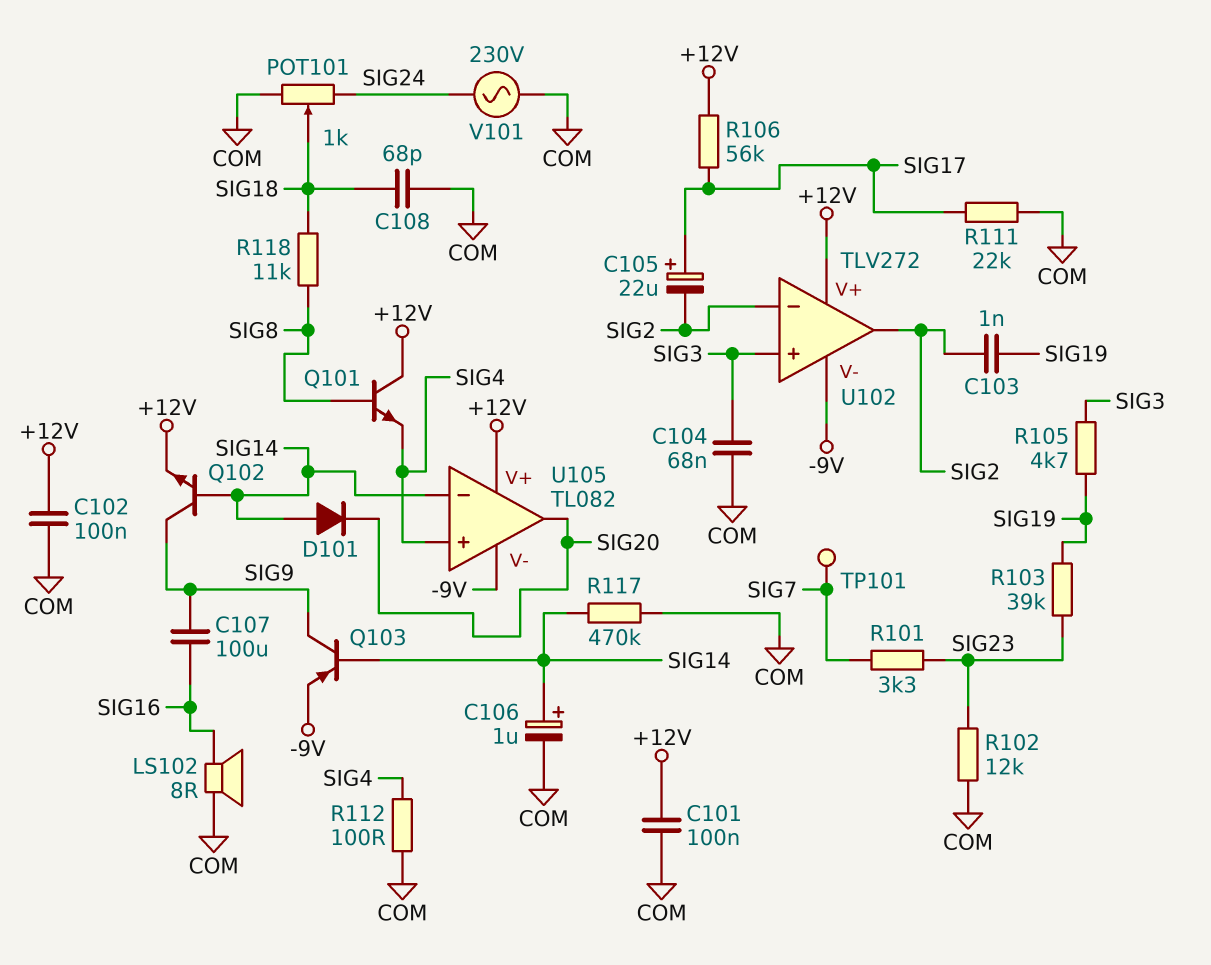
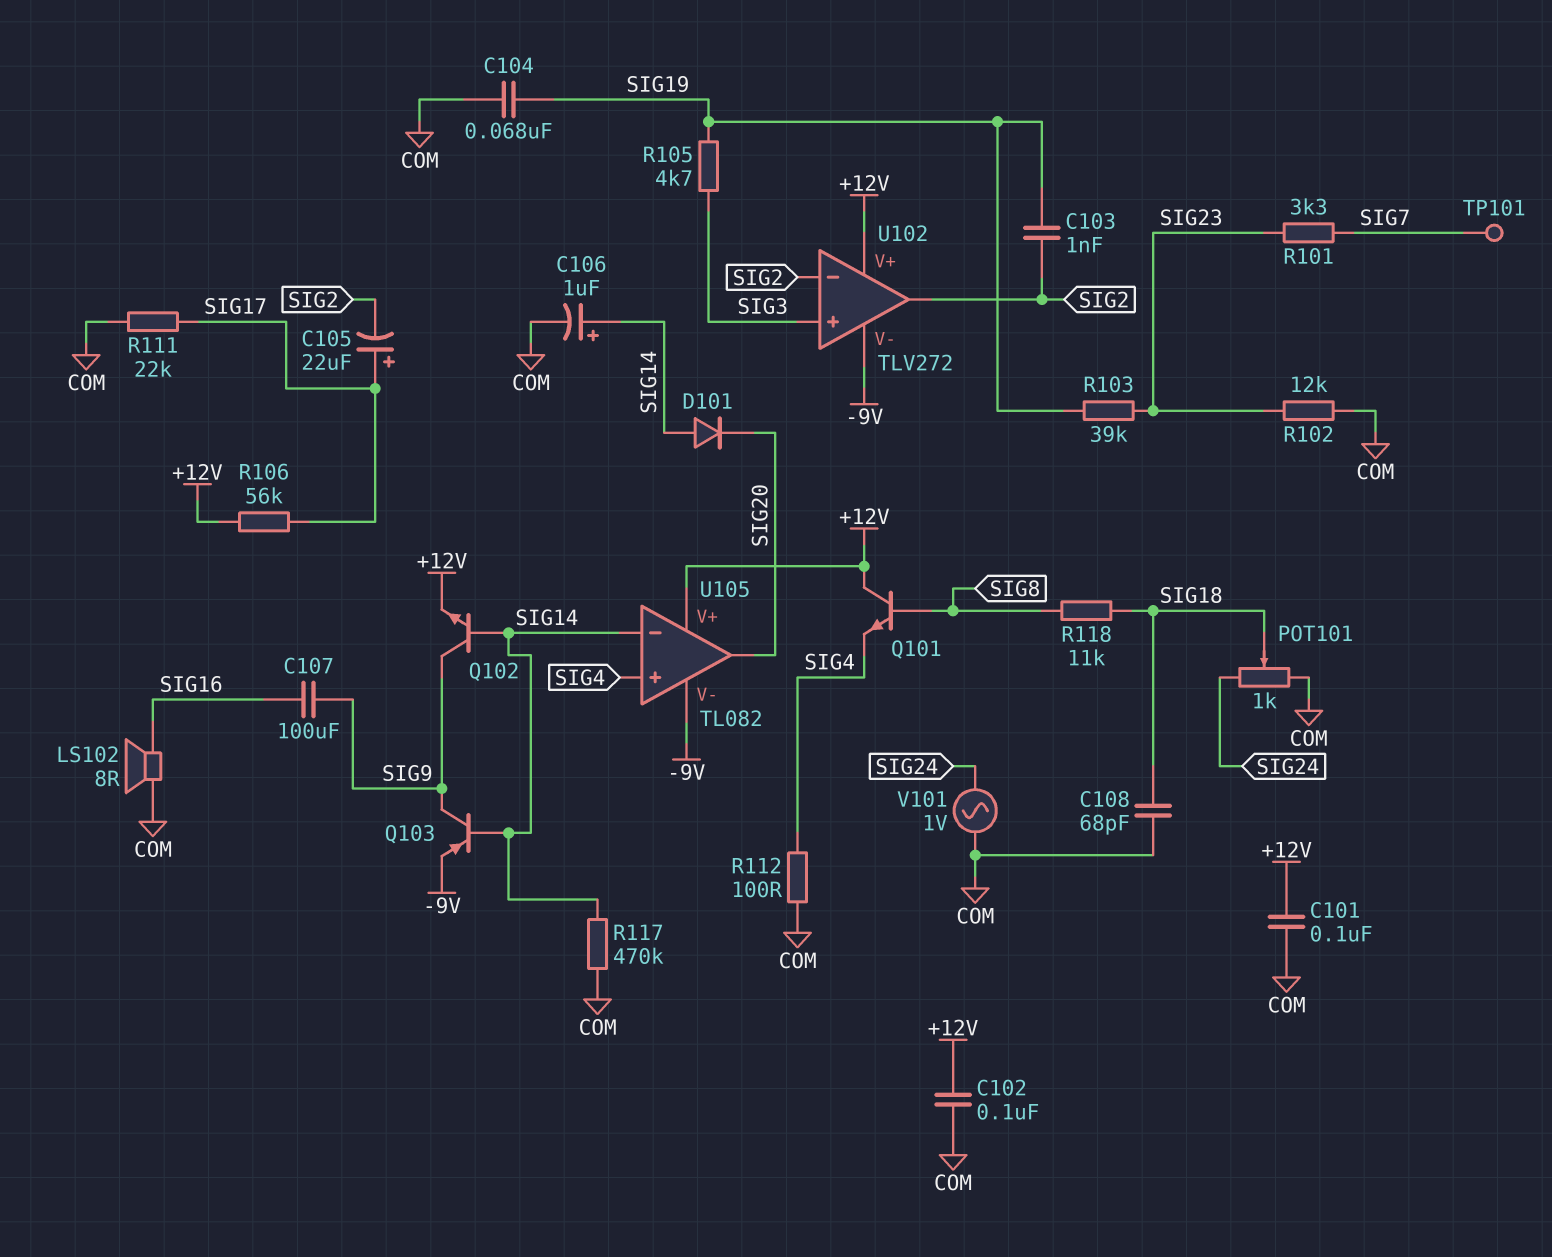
C104: 68nF (COM, SIG3) -> 68nF (COM, SIG19)
V101: AC 230V (COM, SIG24) -> AC 1V (COM, SIG24)

